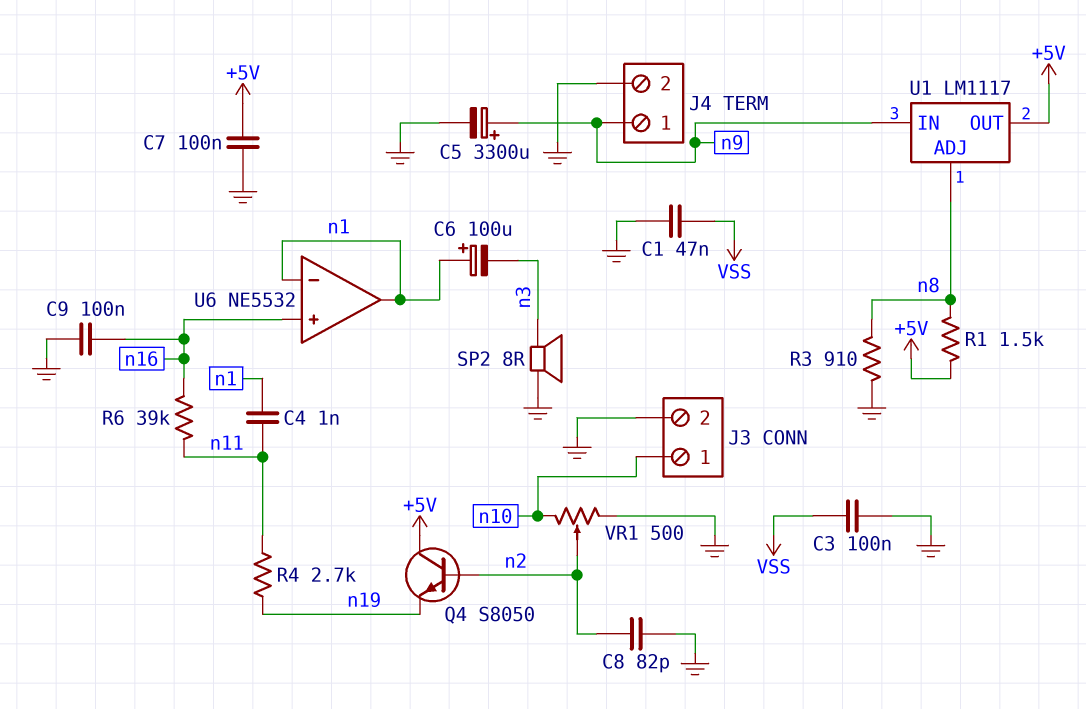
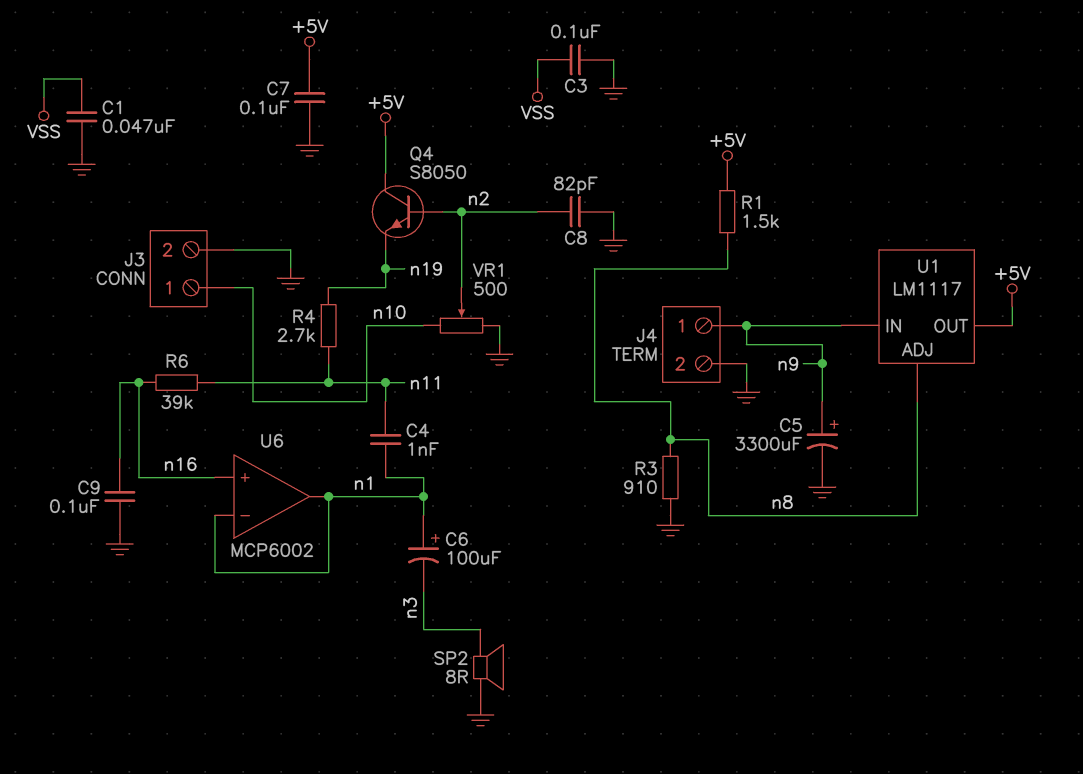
U6: NE5532 -> MCP6002

